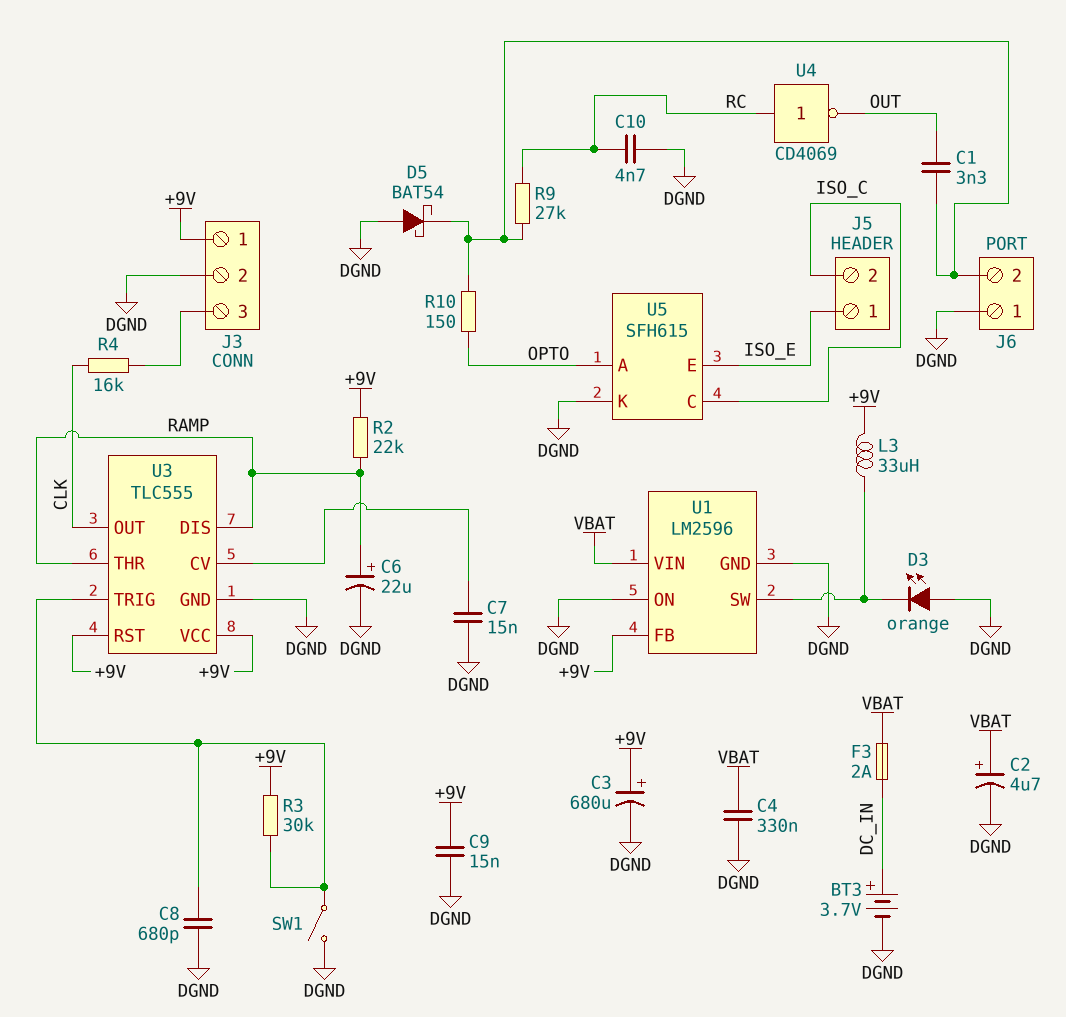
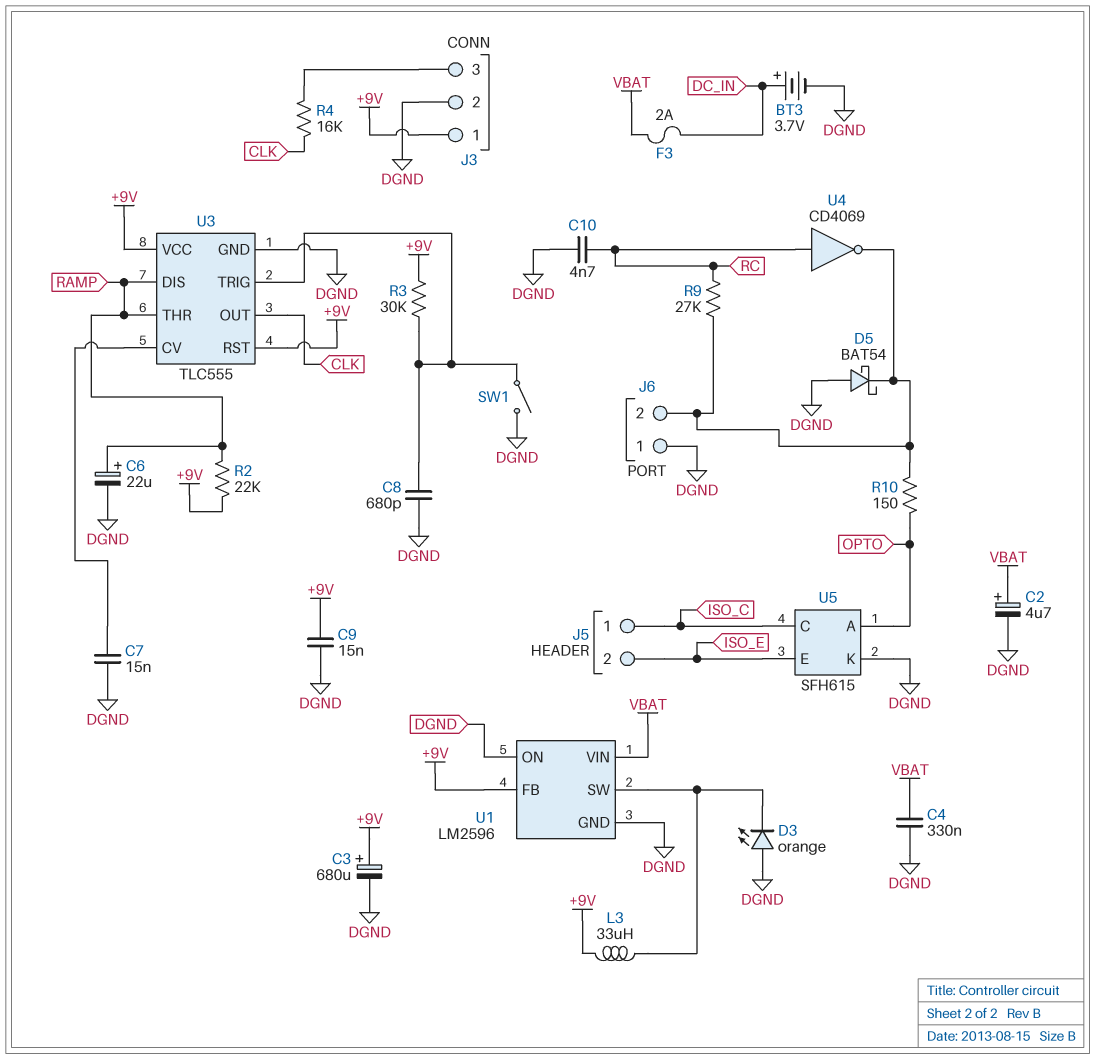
C1: 3.3nF (J6/2, OUT) -> none
J5 pin 1: ISO_E -> ISO_C
J5 pin 2: ISO_C -> ISO_E
U4: NOT CD4069 (in RC, out OUT) -> NOT CD4069 (in RC, out J6/2)

